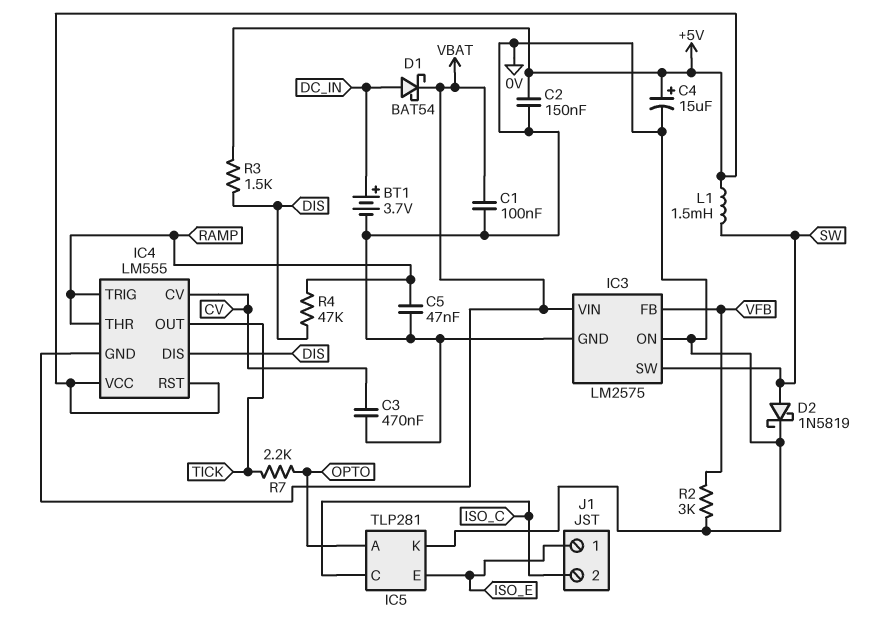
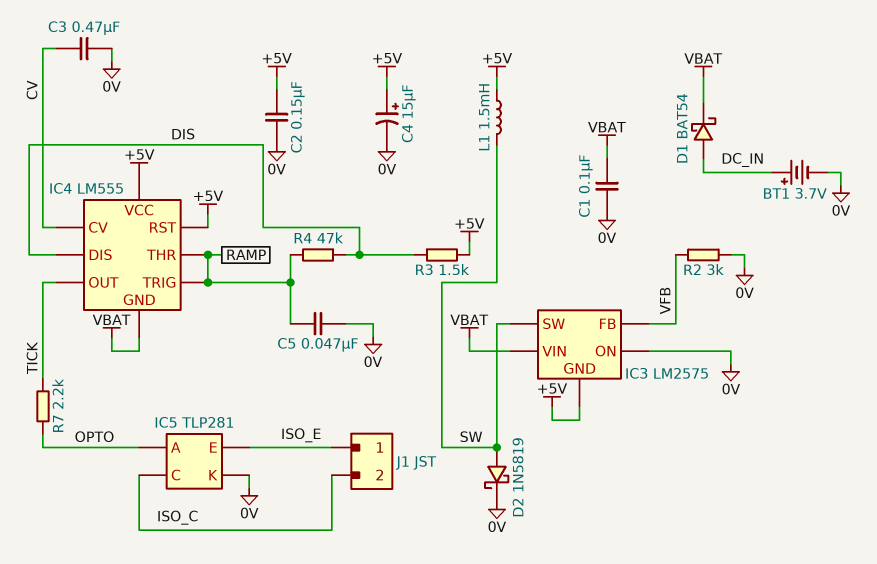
IC3 pin GND: 0V -> +5V

